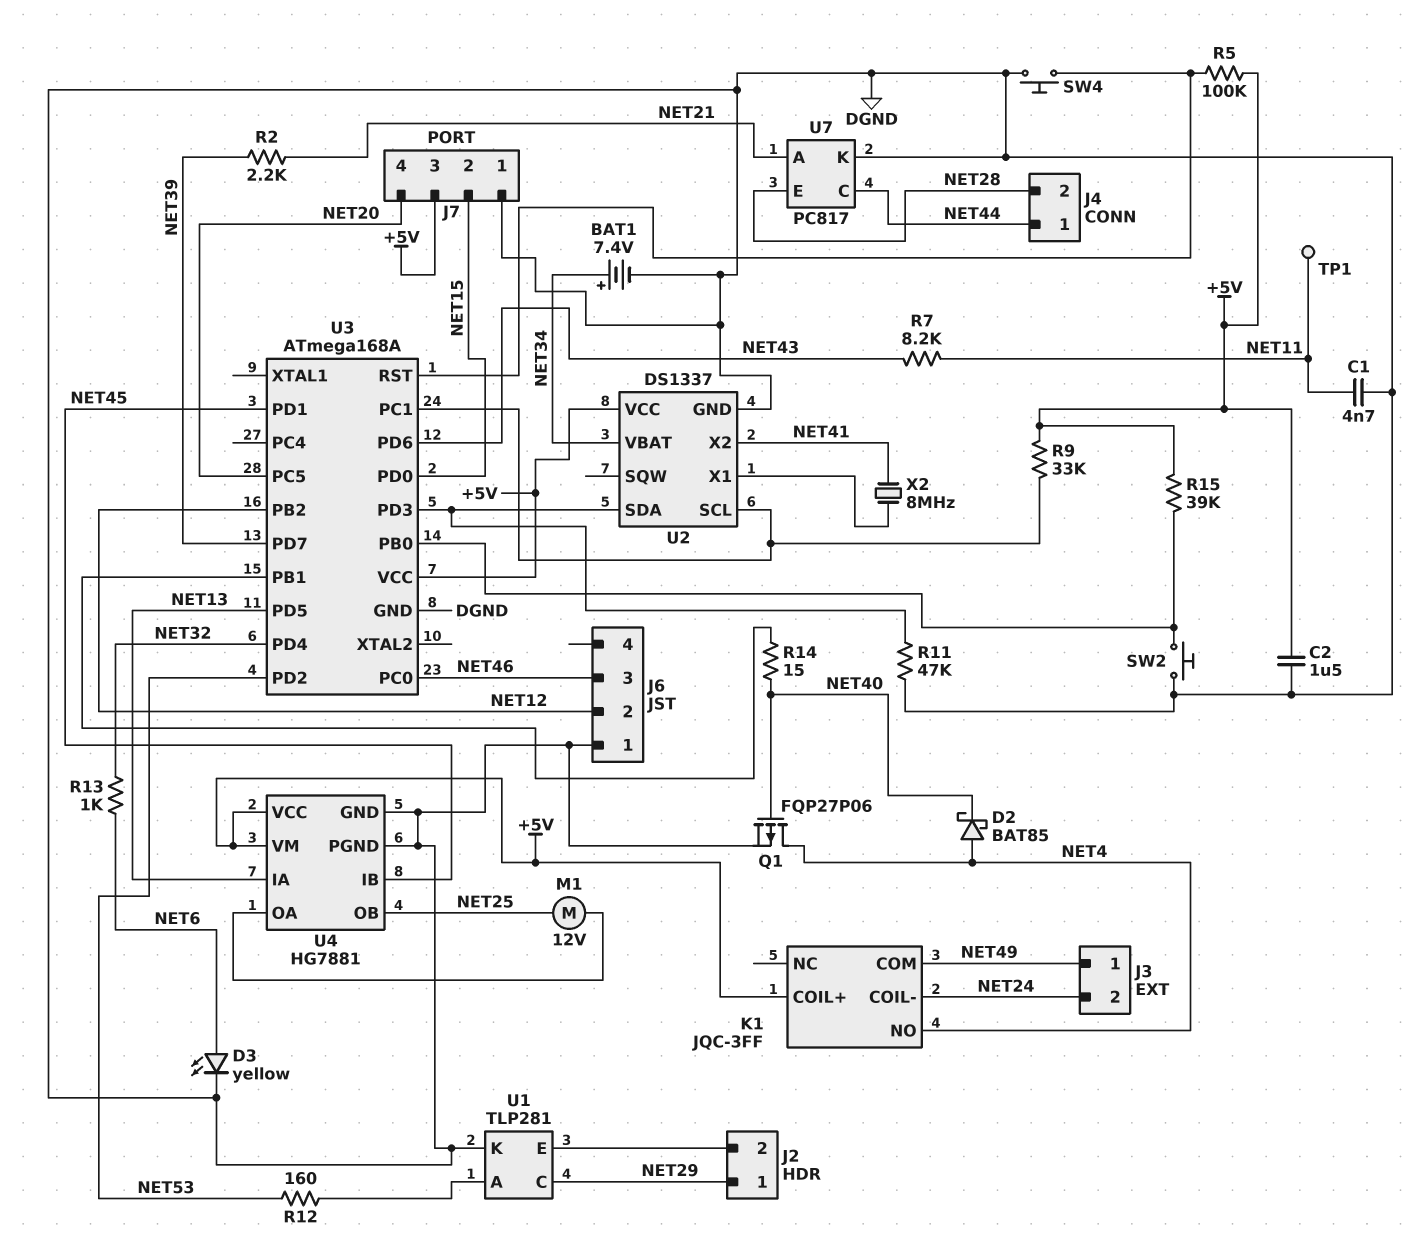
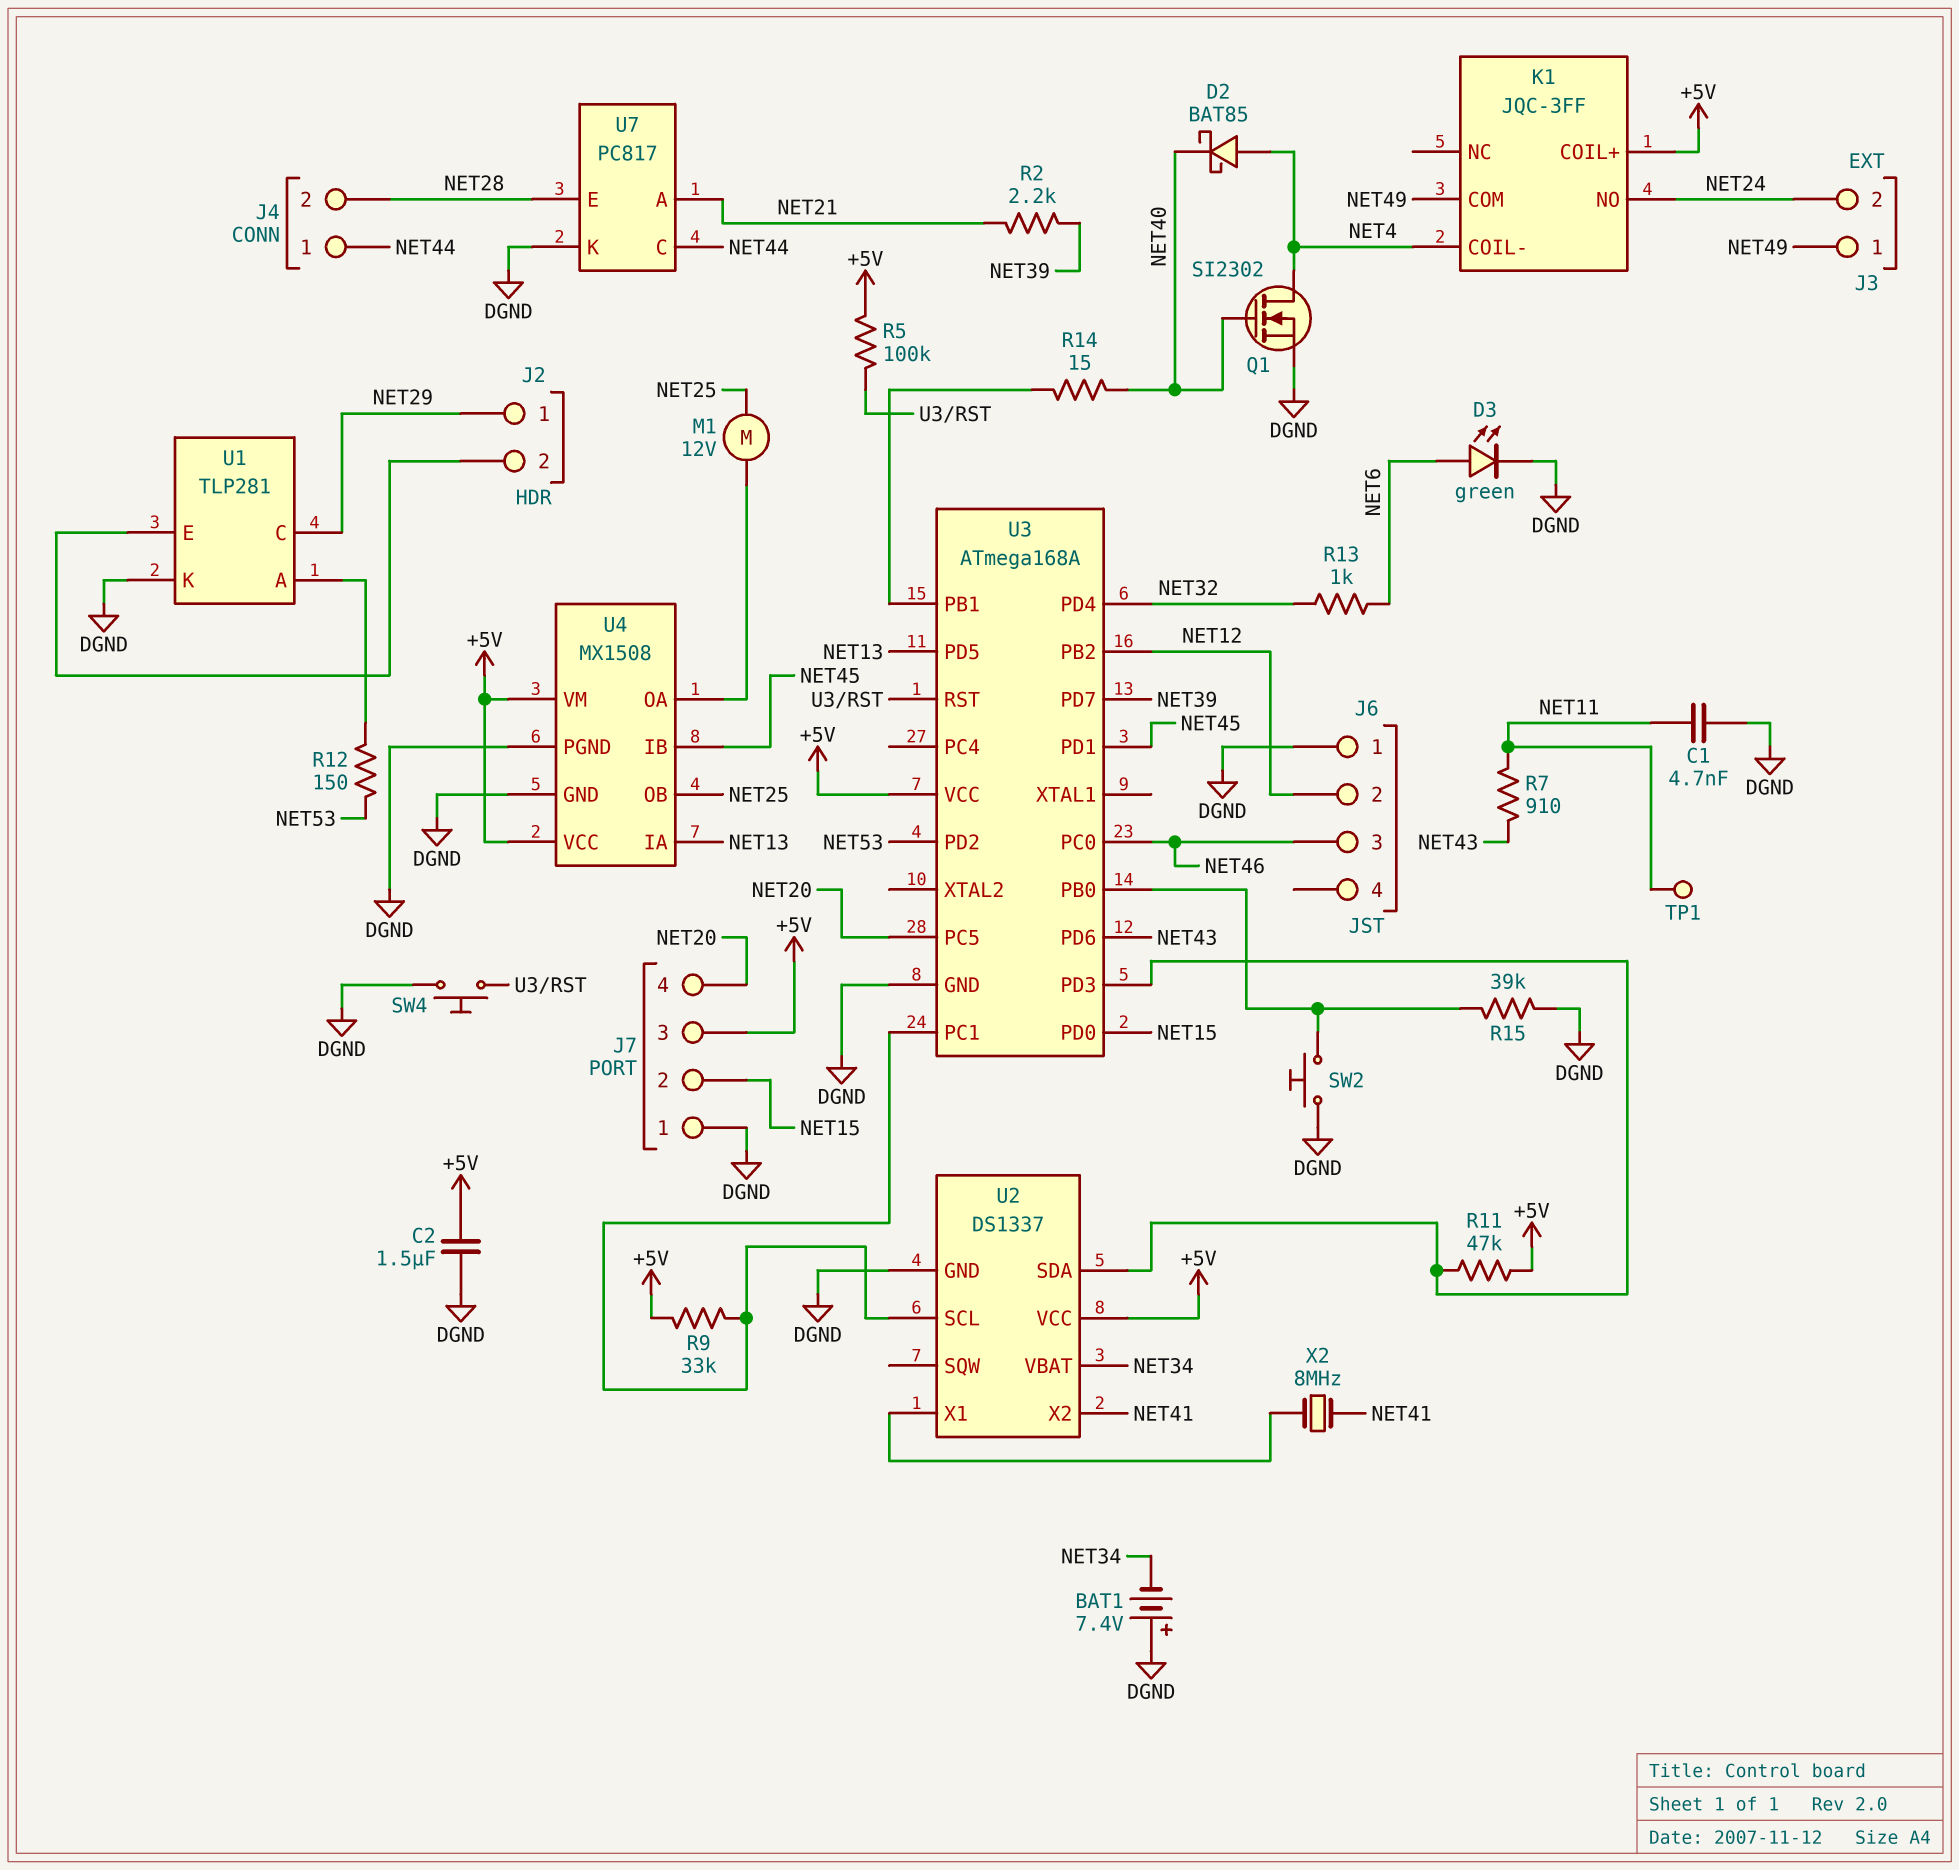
BAT1: 7.4V (plus NET34, minus DGND) -> 7.4V (plus DGND, minus NET34)
D3: LED yellow (A NET6, K DGND) -> LED green (A NET6, K DGND)
K1 pin COIL-: NET24 -> NET4
K1 pin NO: NET4 -> NET24
Q1: PMOS FQP27P06 (G NET40, D NET4, S DGND) -> NMOS SI2302 (G NET40, D NET4, S DGND)
R7: 8.2k (NET11, NET43) -> 910 (NET11, NET43)
R11: 47k (DGND, U2/SDA) -> 47k (+5V, U2/SDA)
R12: 160 (NET53, U1/A) -> 150 (NET53, U1/A)
R15: 39k (+5V, U3/PB0) -> 39k (DGND, U3/PB0)
U4: HG7881 -> MX1508

